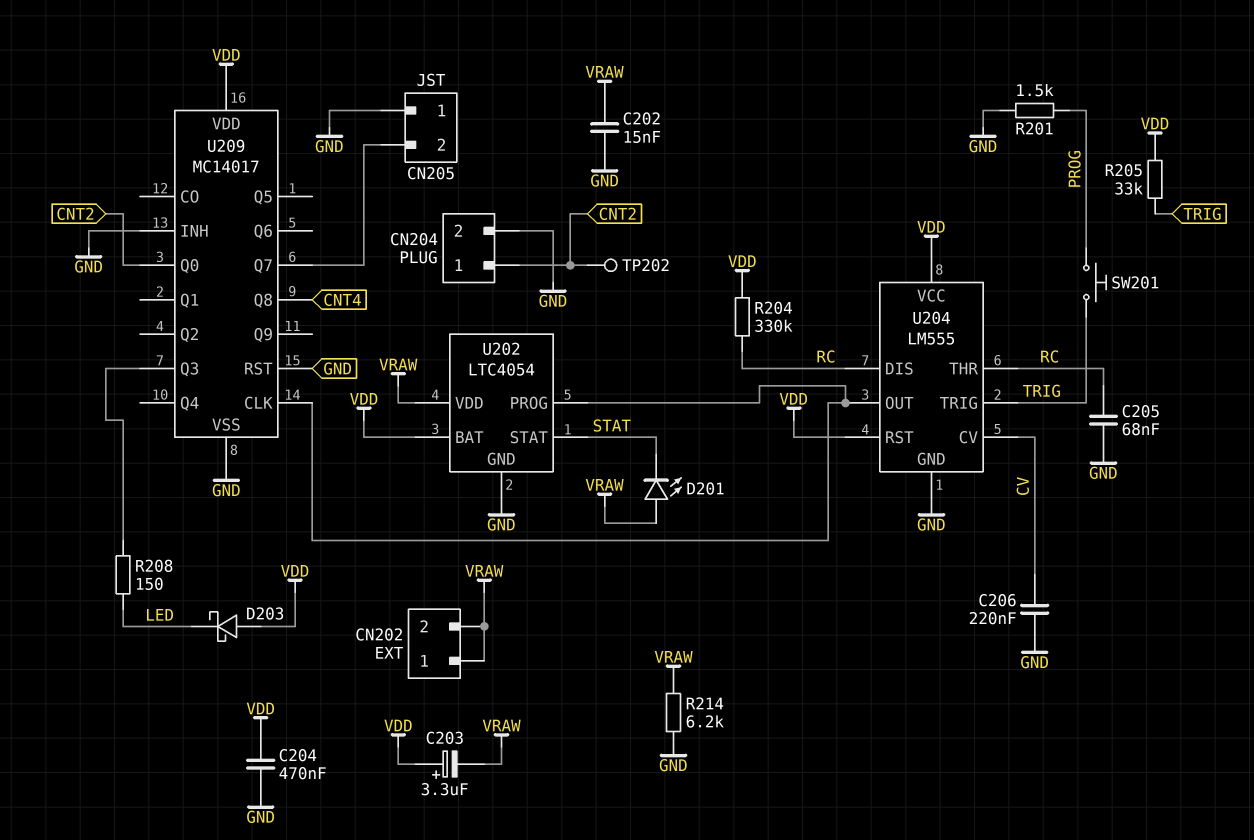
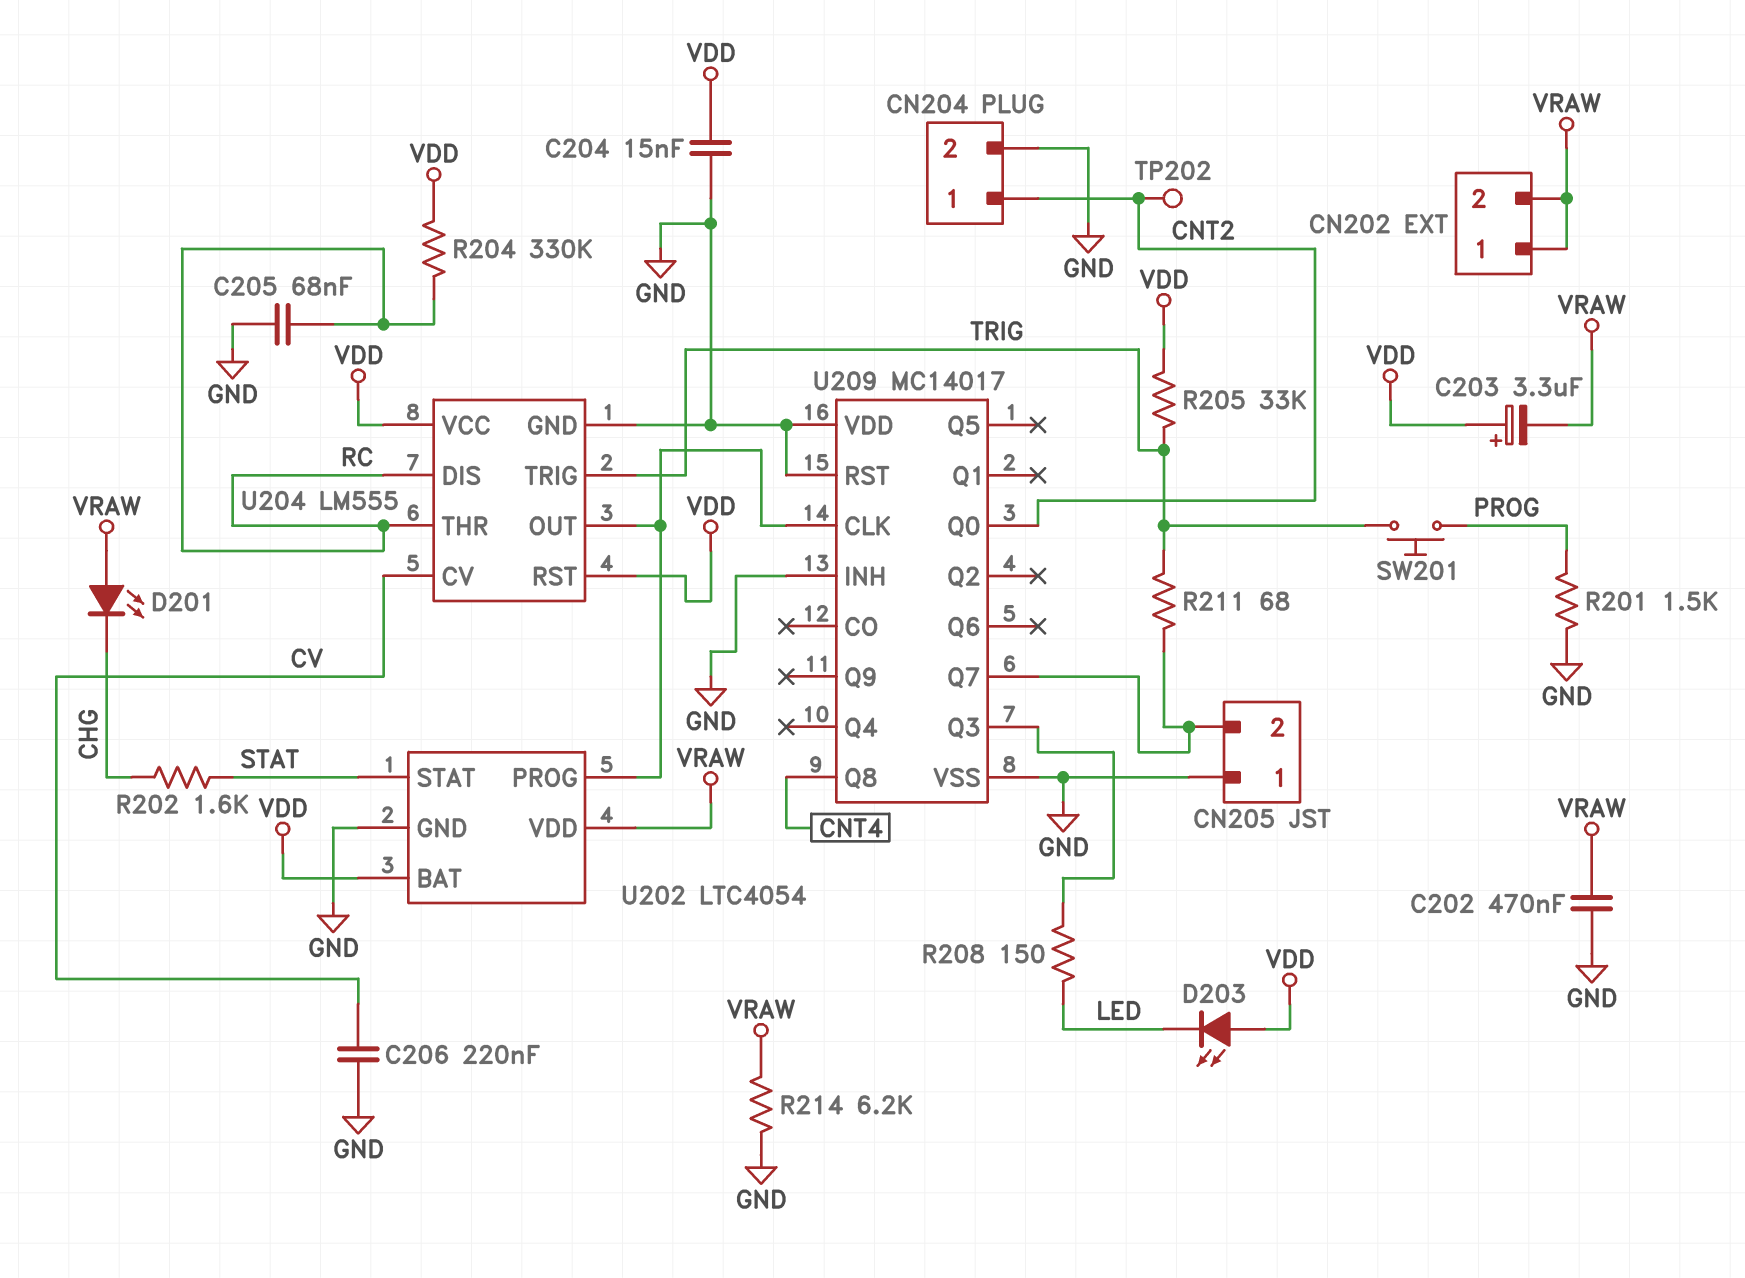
C202: 15nF (GND, VRAW) -> 470nF (GND, VRAW)
C204: 470nF (GND, VDD) -> 15nF (GND, VDD)
D201: LED (A VRAW, K STAT) -> LED (A VRAW, K CHG)
D203: schottky (A VDD, K LED) -> LED (A VDD, K LED)
R202: none -> 1.6k (CHG, STAT)
R211: none -> 68 (CN205/2, TRIG)
U209 pin VDD: VDD -> GND

